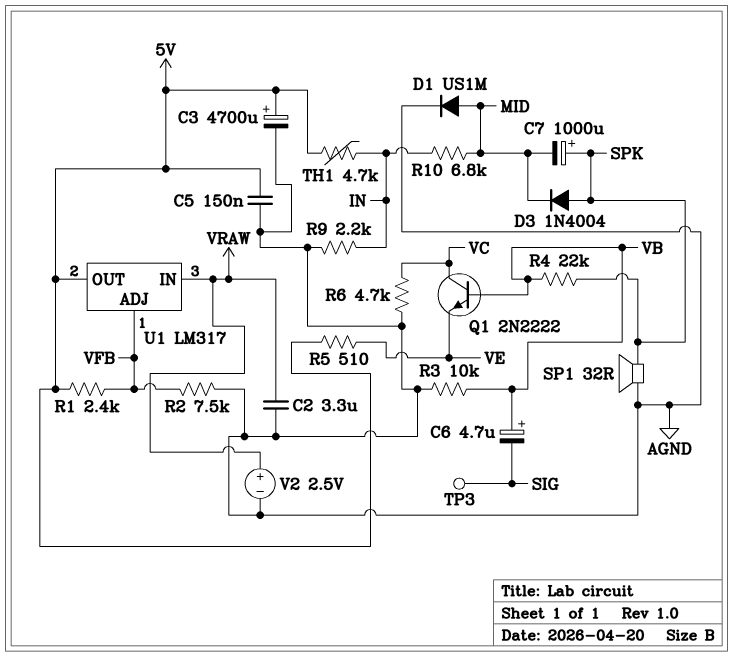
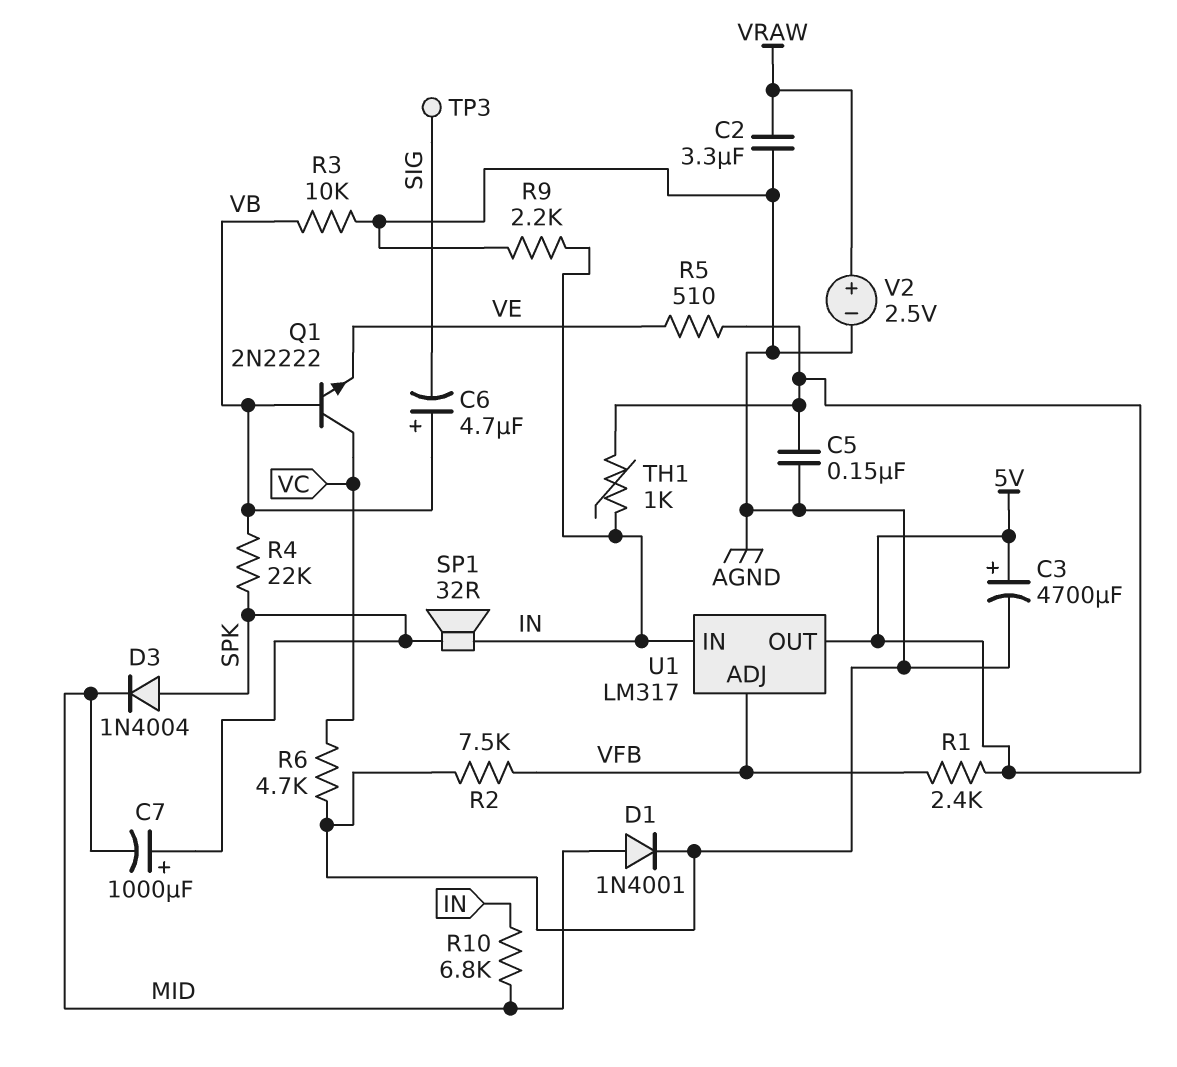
D1: diode US1M (A MID, K AGND) -> diode 1N4001 (A MID, K AGND)
SP1: speaker 32R (AGND, SPK) -> speaker 32R (IN, SPK)
TH1: 4.7k (5V, IN) -> 1k (5V, IN)
U1 pin IN: VRAW -> IN

